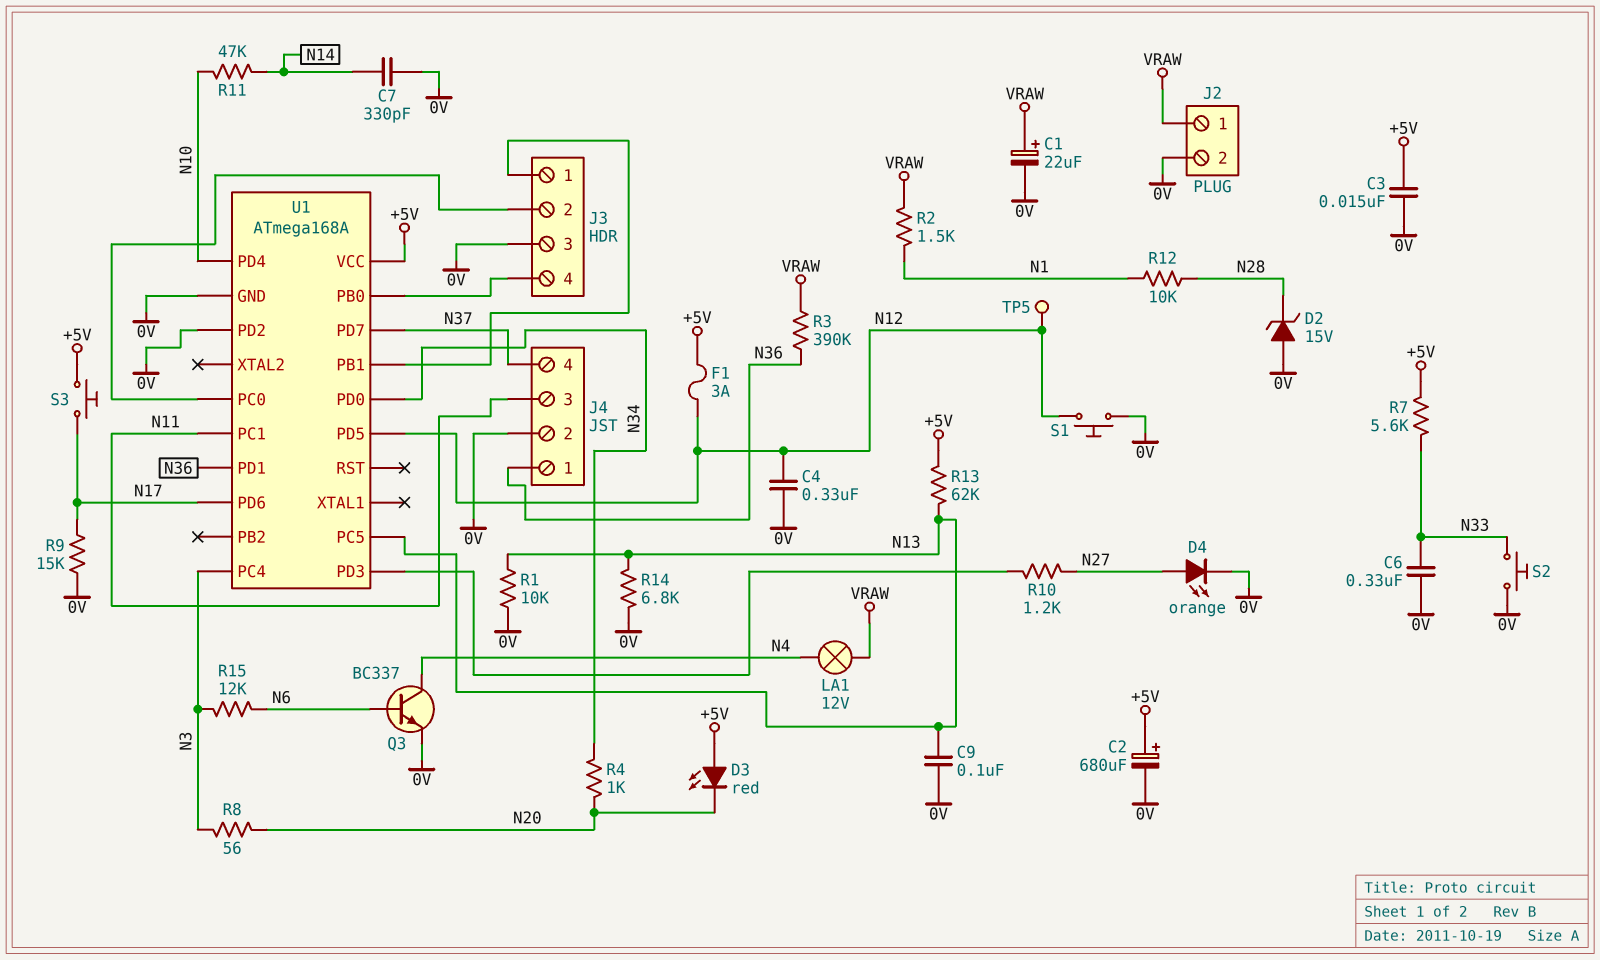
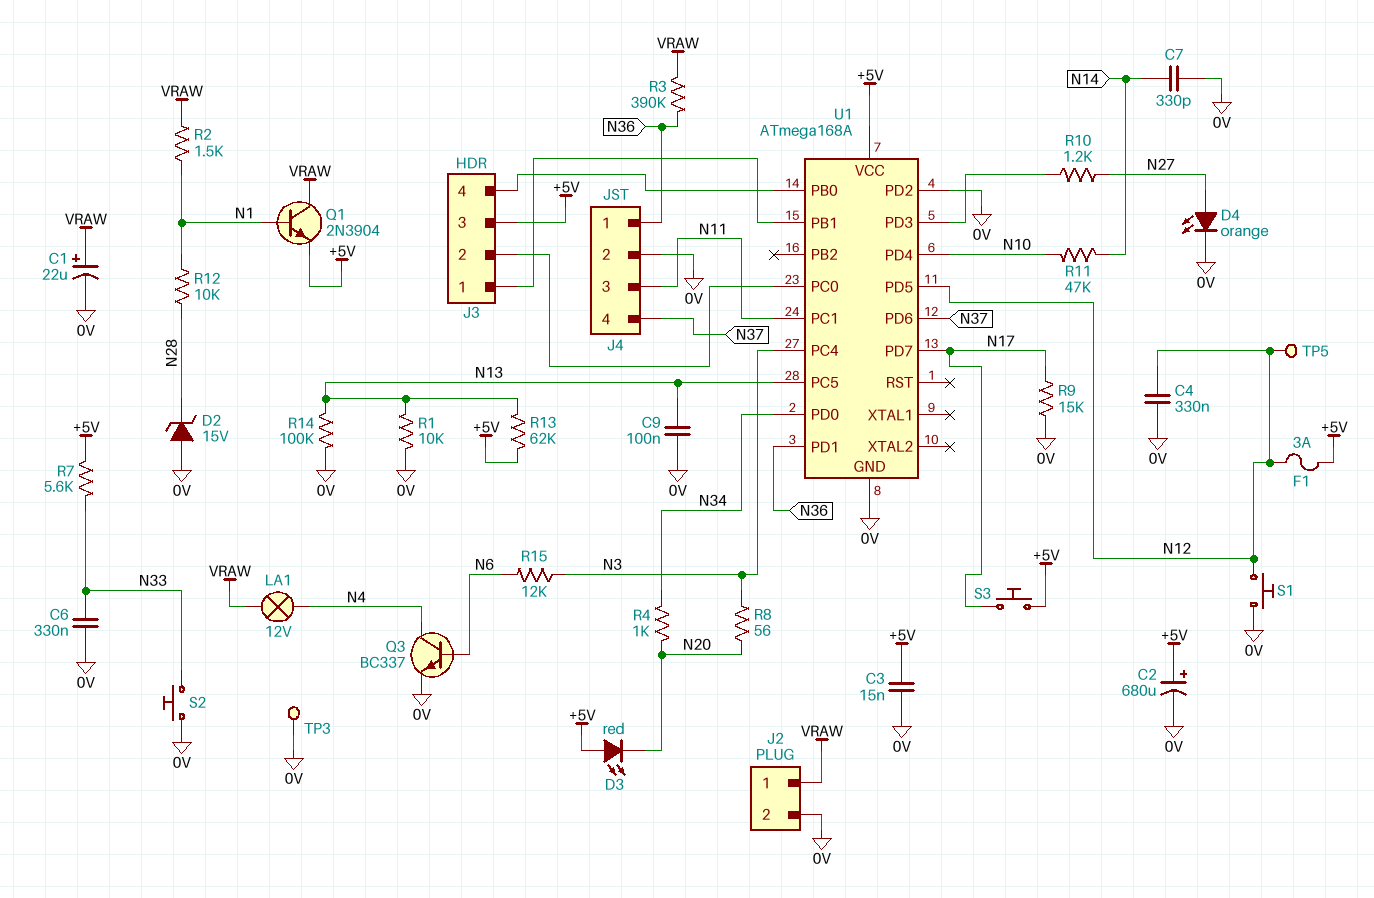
J3 pin 3: 0V -> +5V
Q1: none -> NPN 2N3904 (B N1, C VRAW, E +5V)
R14: 6.8k (0V, N13) -> 100k (0V, N13)
TP3: none -> test point (0V)
U1 pin PD6: N17 -> N37
U1 pin PD7: N37 -> N17

